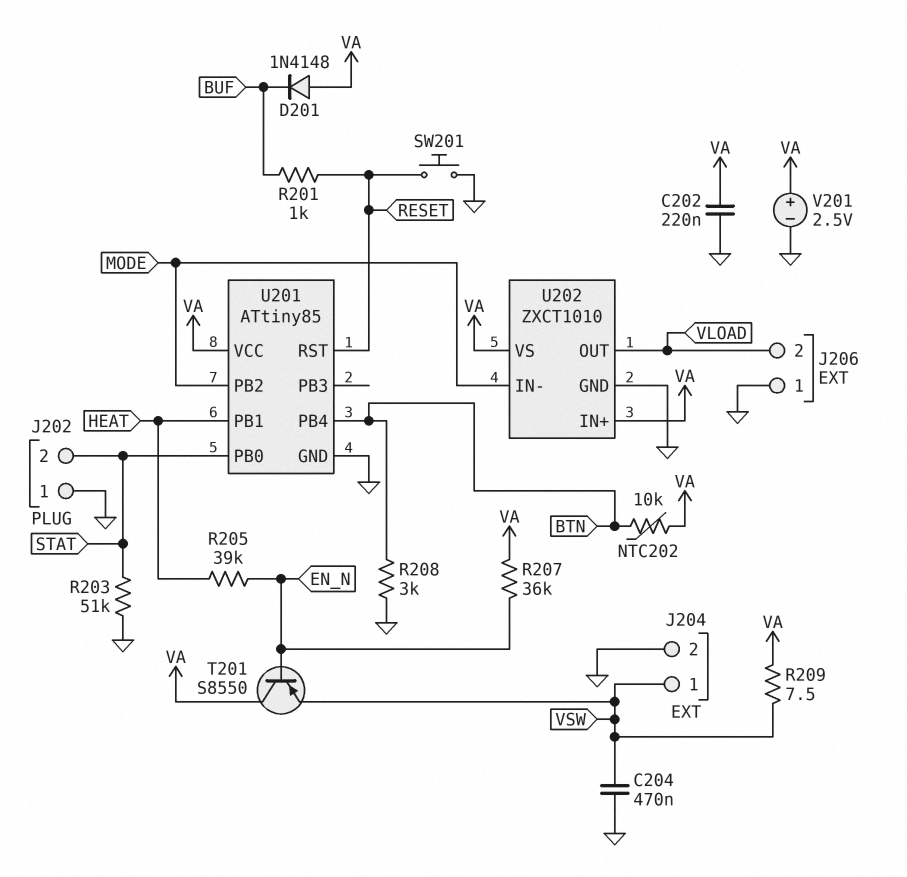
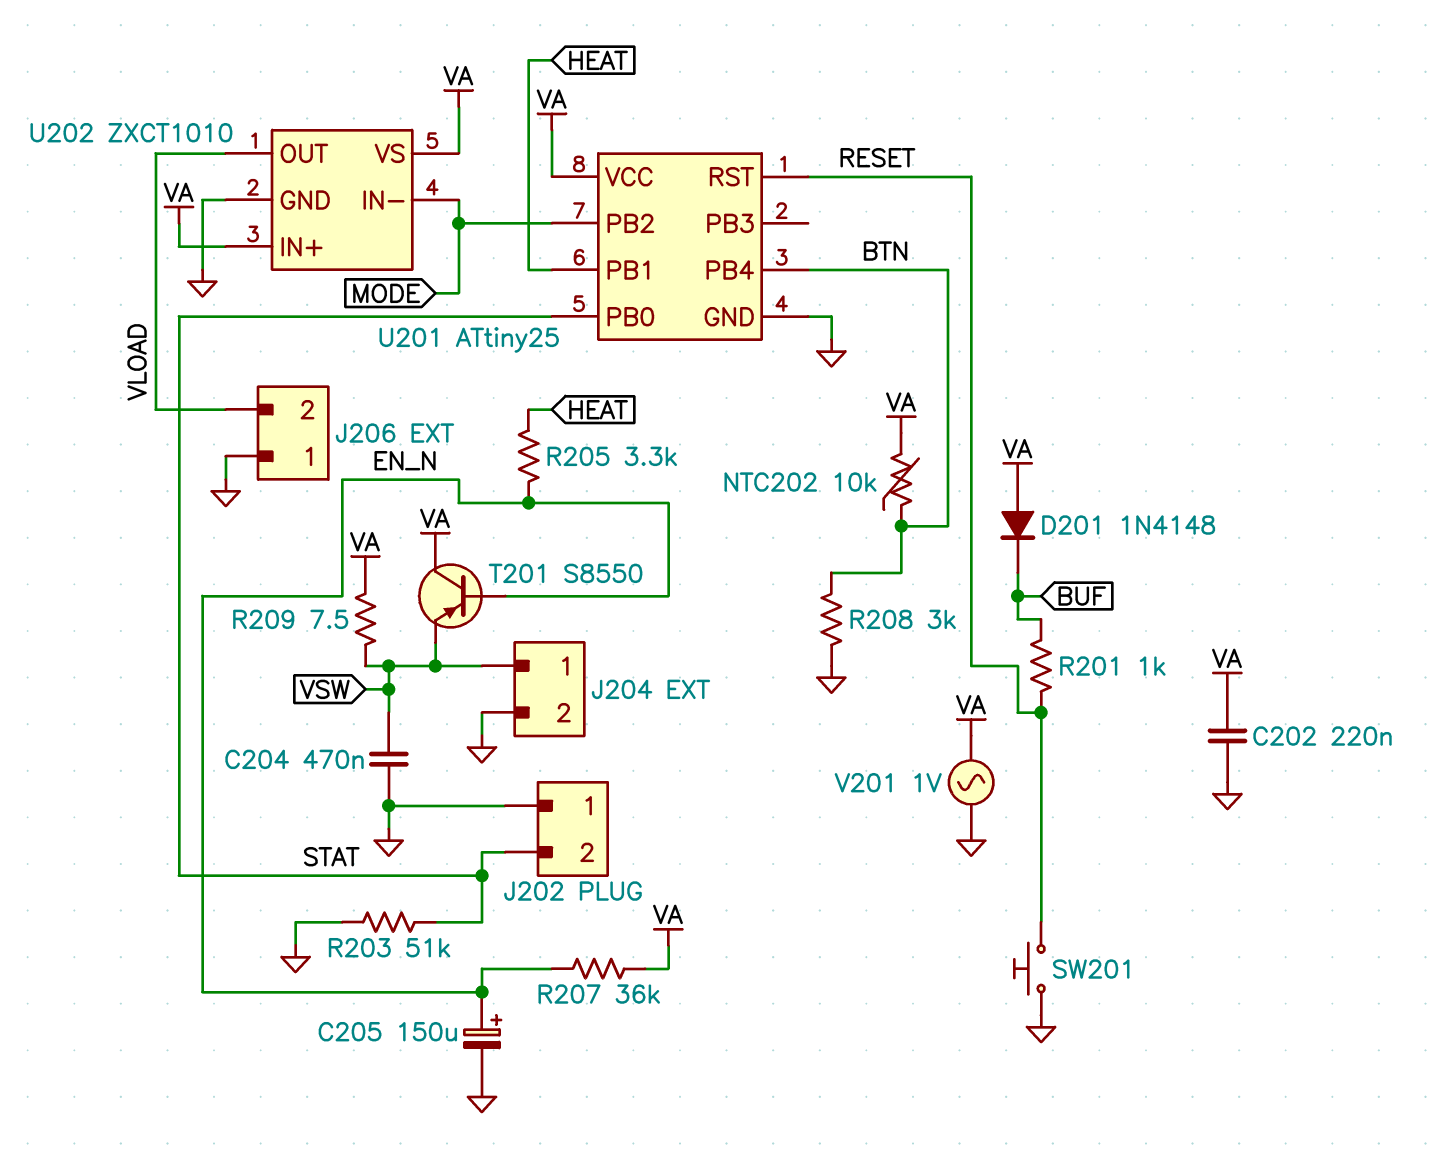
C205: none -> 150uF (plus EN_N, minus GND)
R205: 39k (EN_N, HEAT) -> 3.3k (EN_N, HEAT)
U201: ATtiny85 -> ATtiny25
V201: 2.5V (plus VA, minus GND) -> AC 1V (GND, VA)

